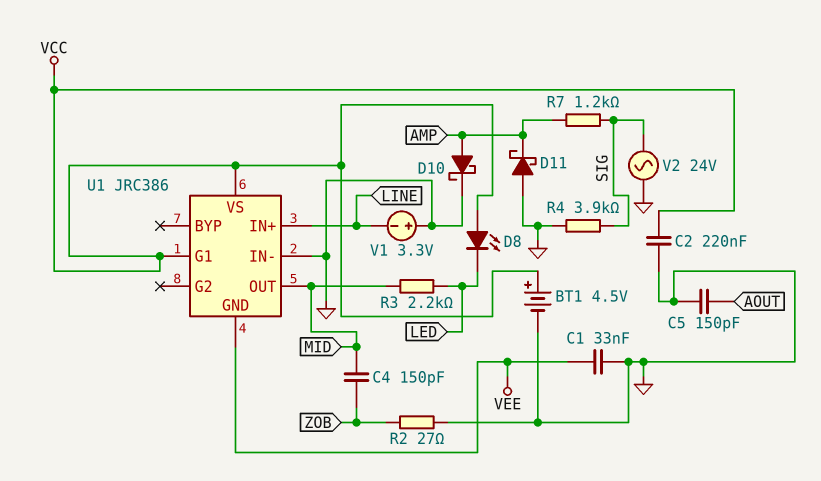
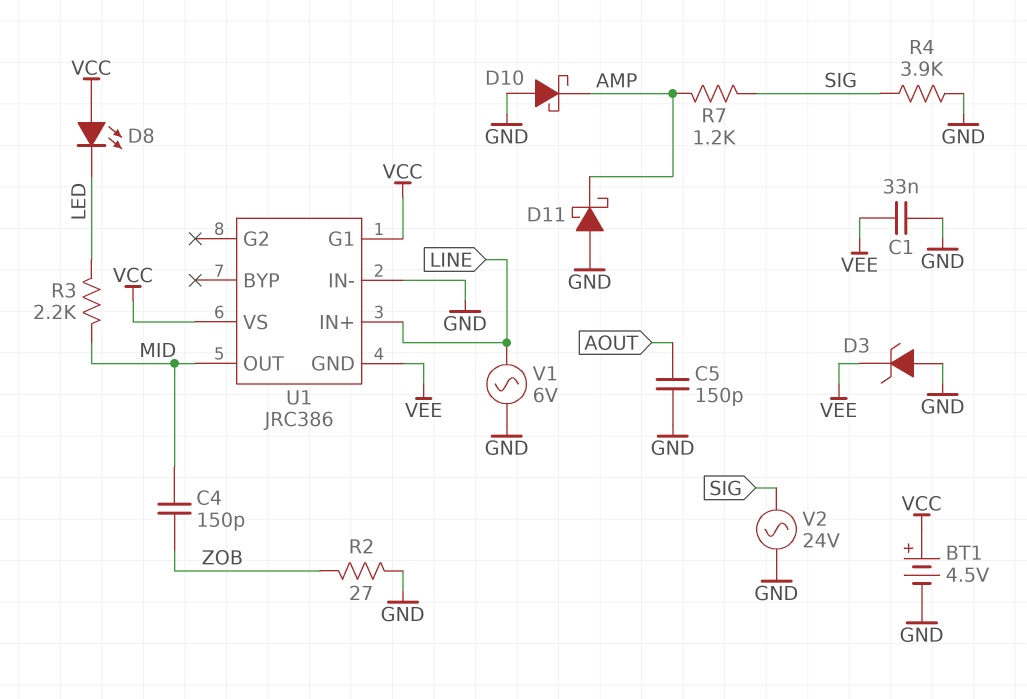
C2: 220nF (GND, VCC) -> none
D3: none -> zener (A GND, K VEE)
D10: schottky (A AMP, K GND) -> schottky (A GND, K AMP)
V1: 3.3V (plus GND, minus LINE) -> AC 6V (GND, LINE)

